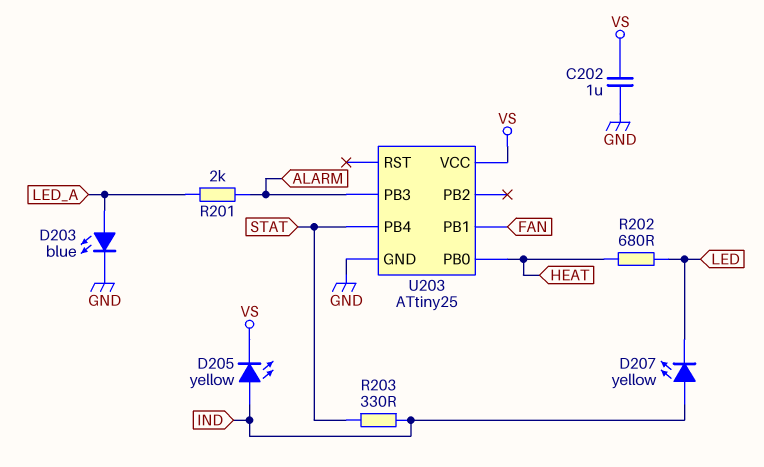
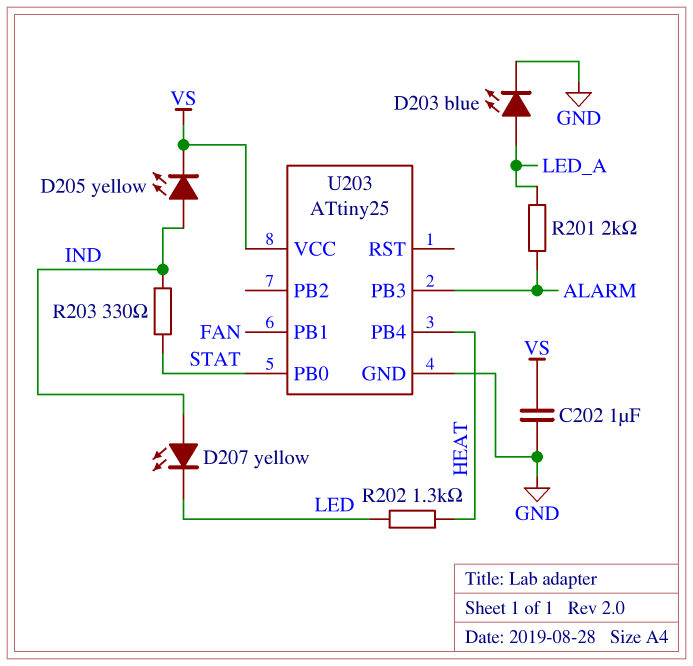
R202: 680 (HEAT, LED) -> 1.3k (HEAT, LED)
U203 pin PB0: HEAT -> STAT
U203 pin PB4: STAT -> HEAT

